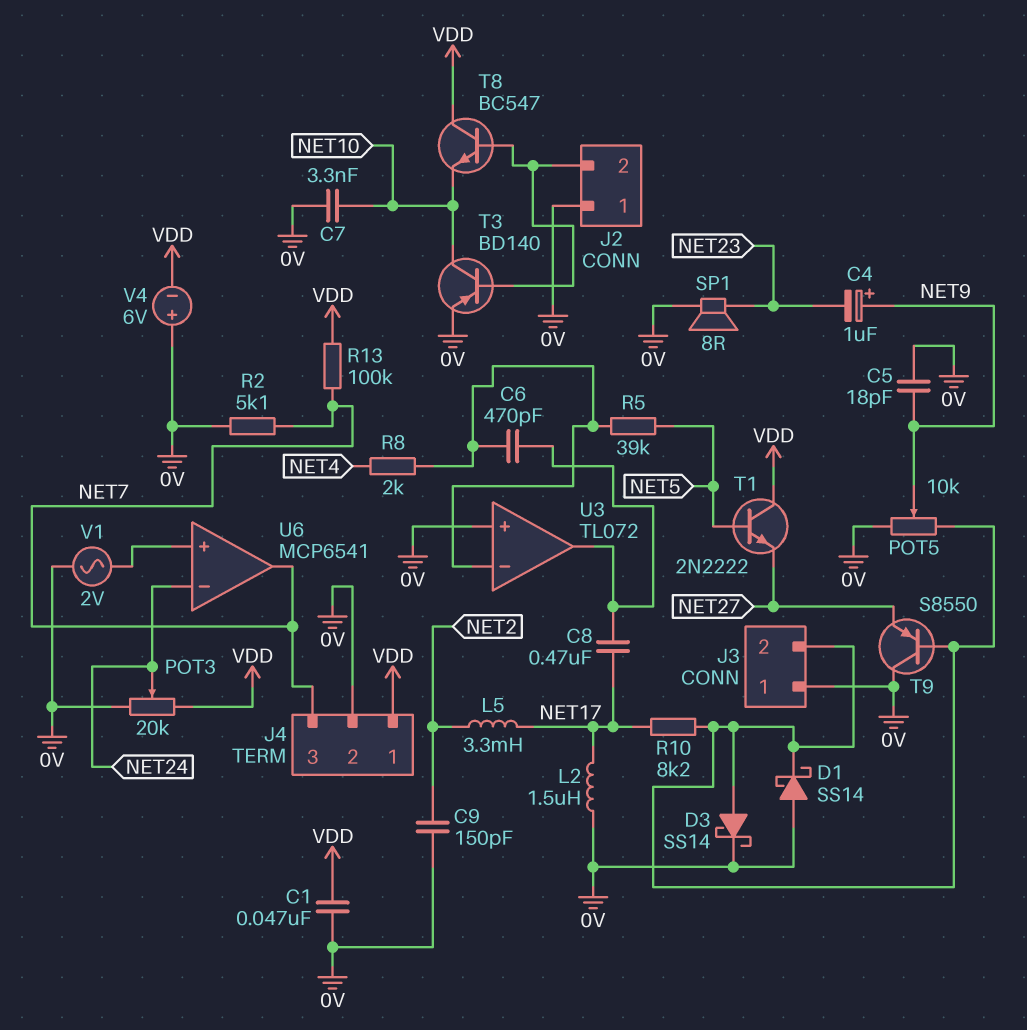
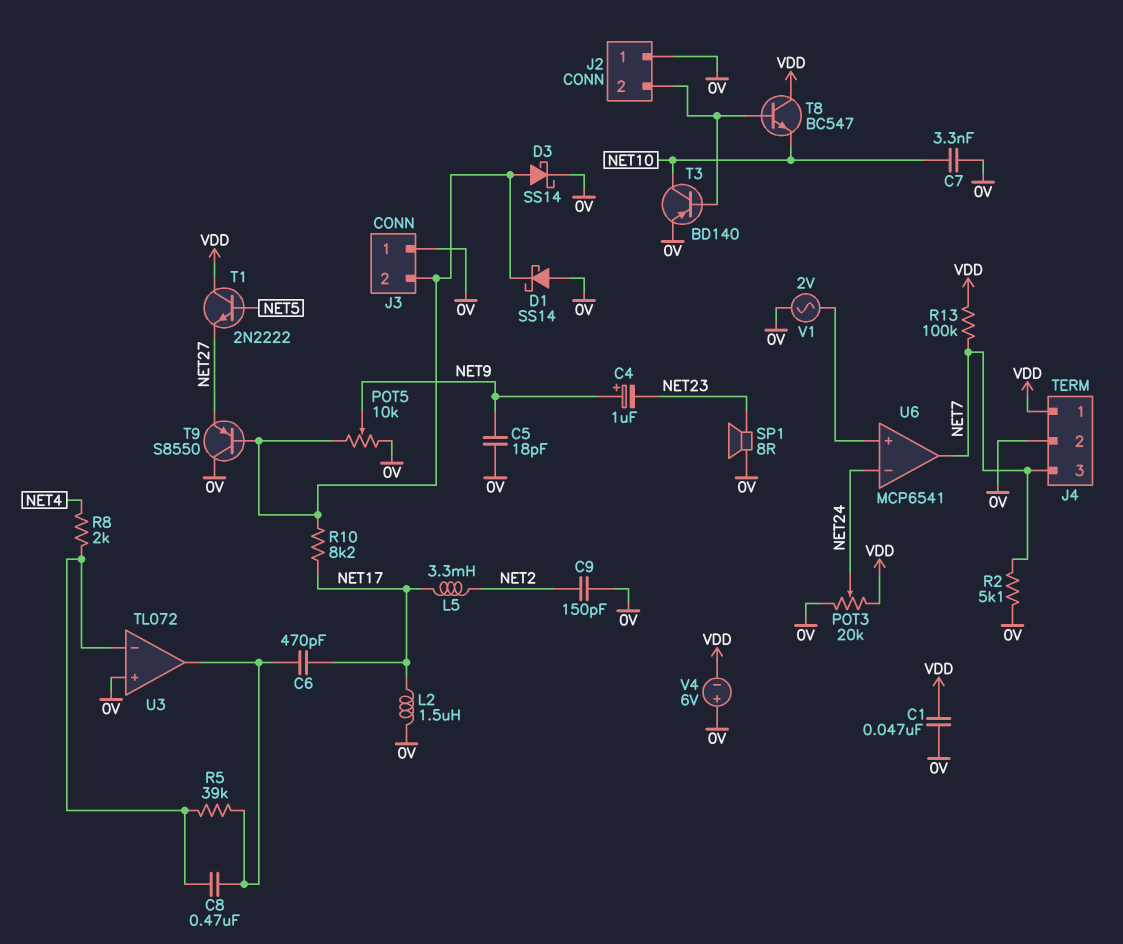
C6: 470pF (U3/in-, U3/out) -> 470pF (NET17, U3/out)
C8: 470nF (NET17, U3/out) -> 470nF (U3/in-, U3/out)
R5: 39k (NET5, U3/in-) -> 39k (U3/in-, U3/out)

